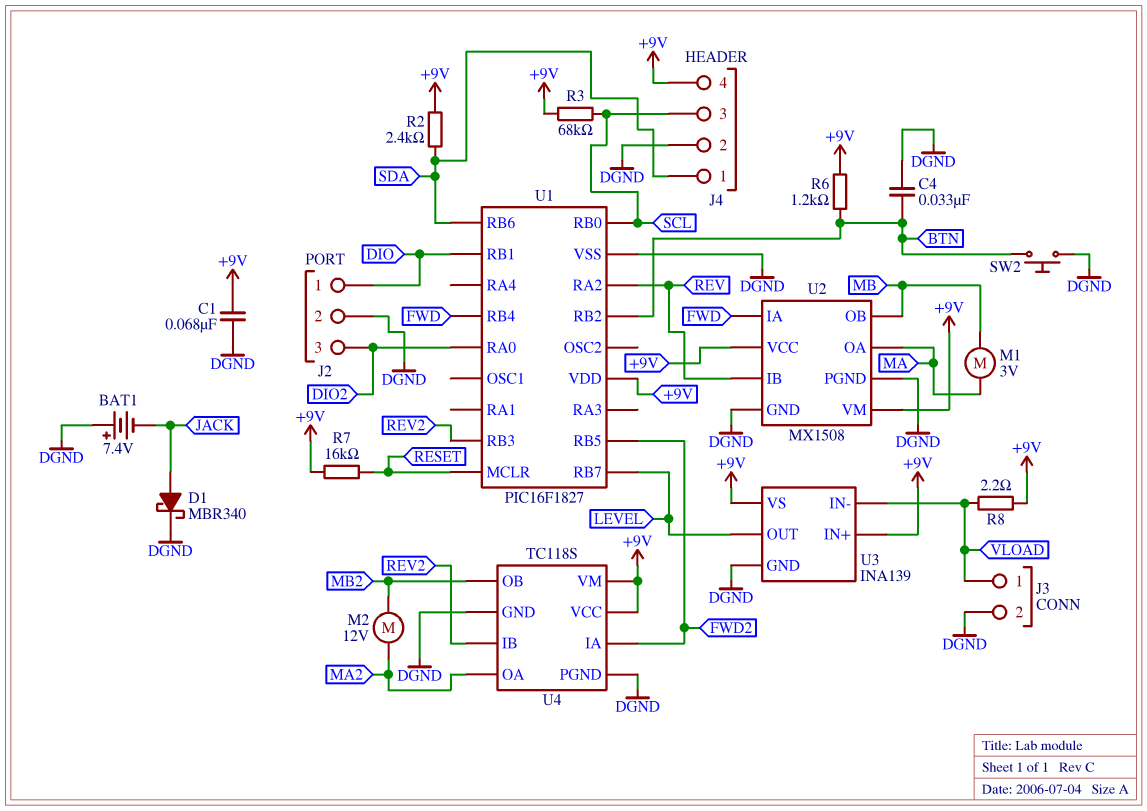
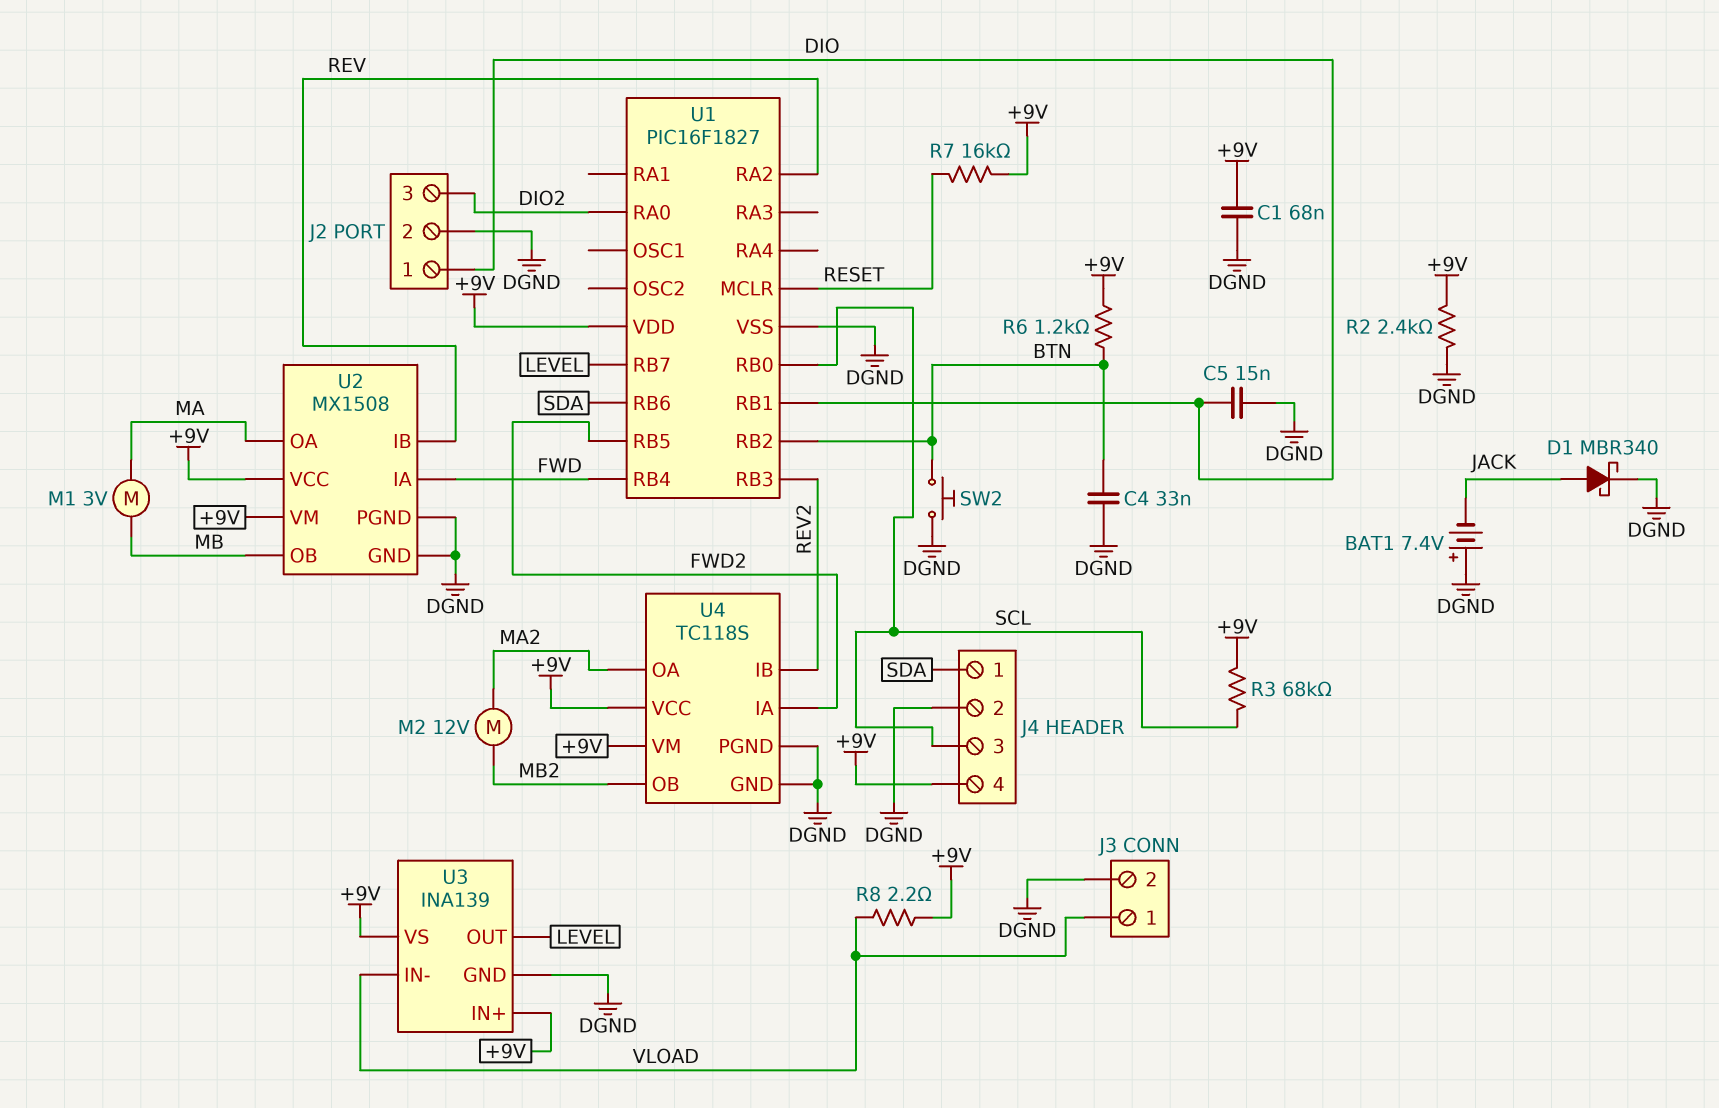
C5: none -> 15nF (DGND, DIO)
R2: 2.4k (+9V, SDA) -> 2.4k (+9V, DGND)

